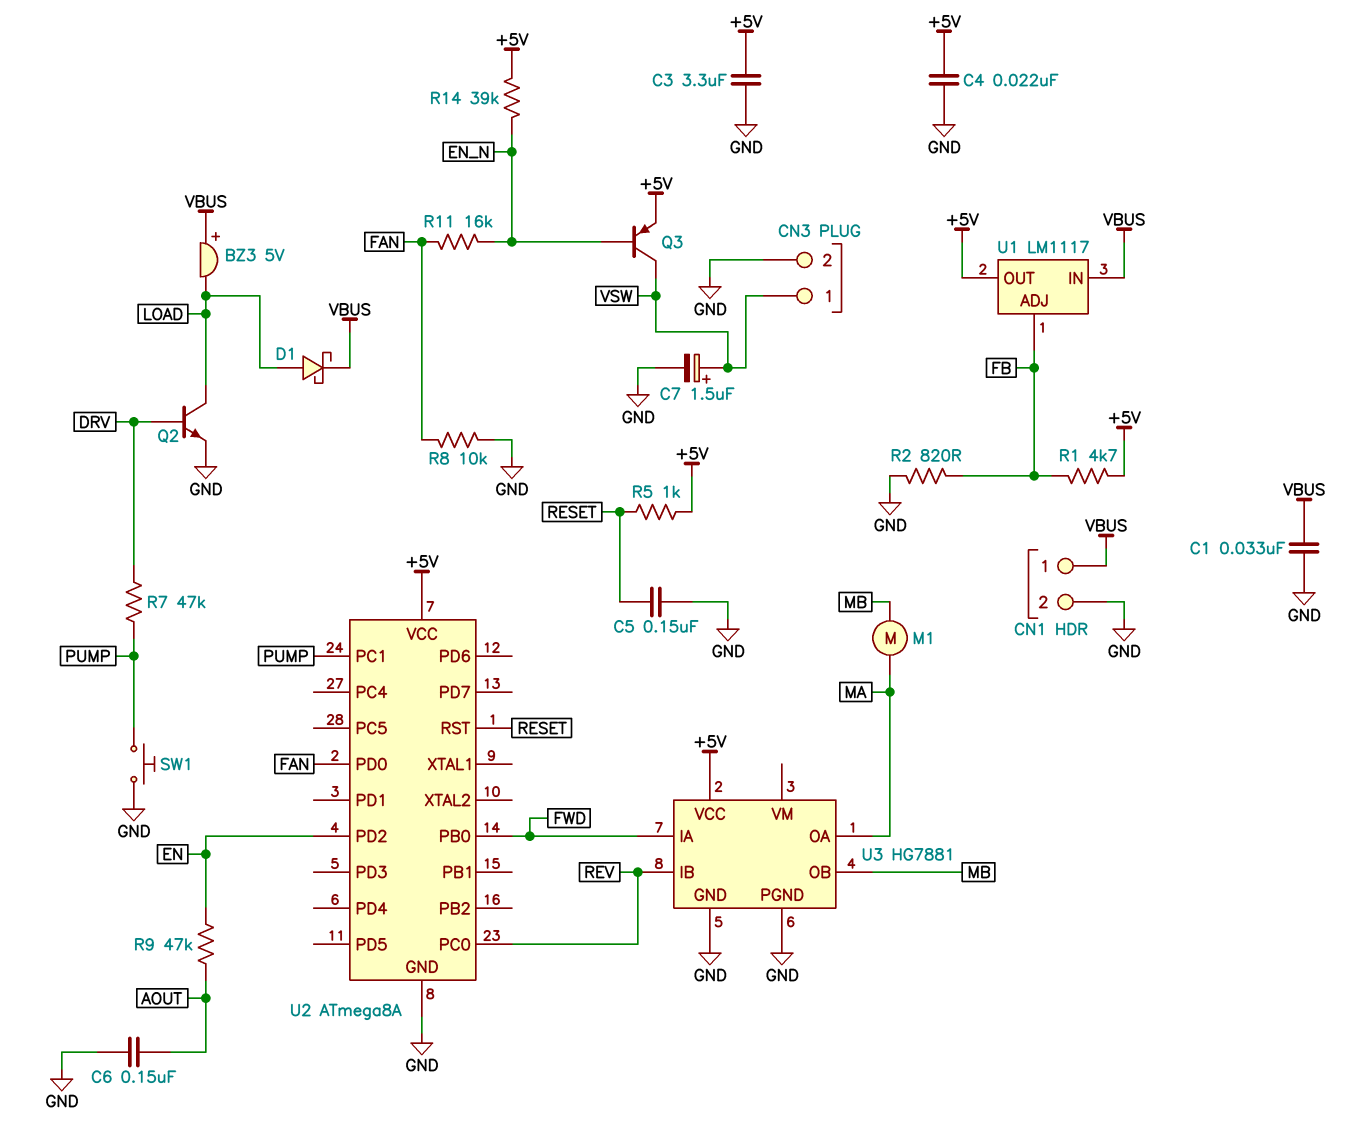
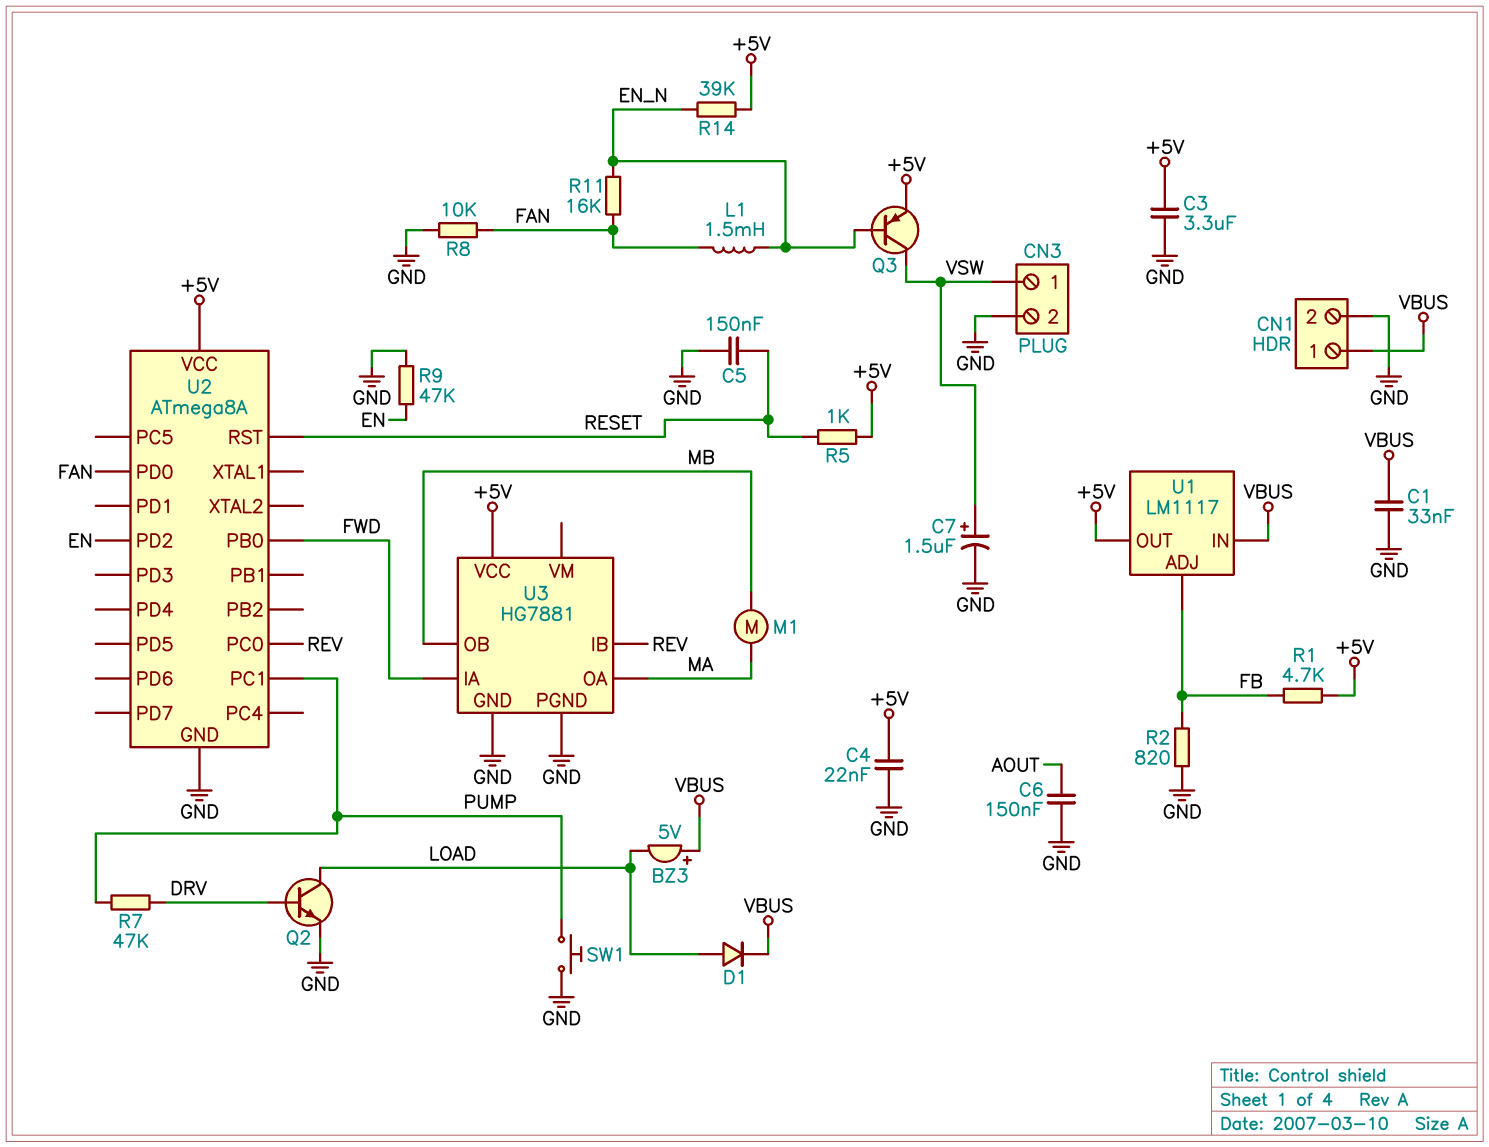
D1: schottky (A LOAD, K VBUS) -> diode (A LOAD, K VBUS)
L1: none -> 1.5mH (EN_N, FAN)
R9: 47k (AOUT, EN) -> 47k (EN, GND)

